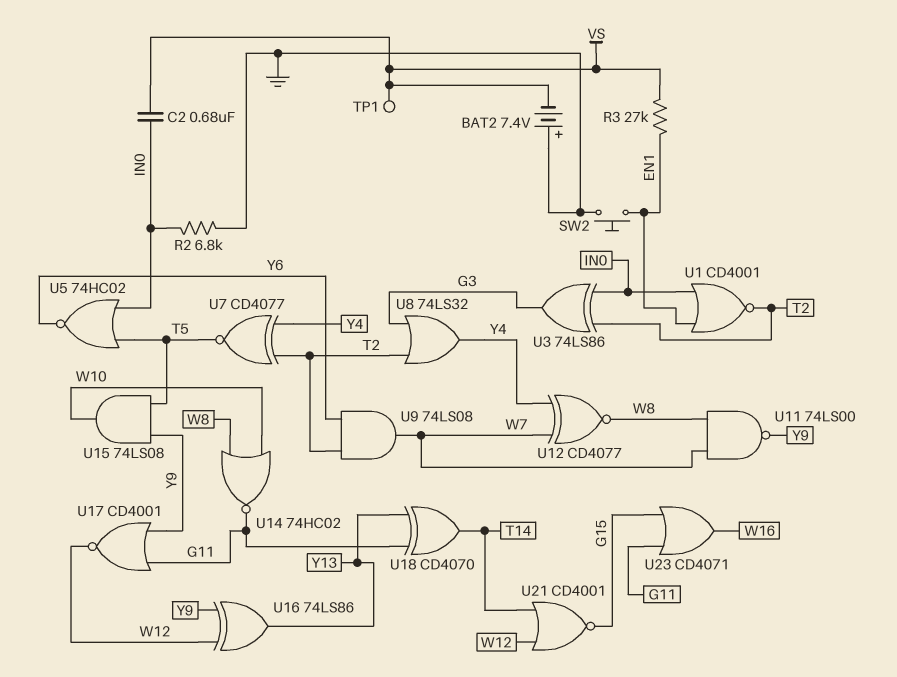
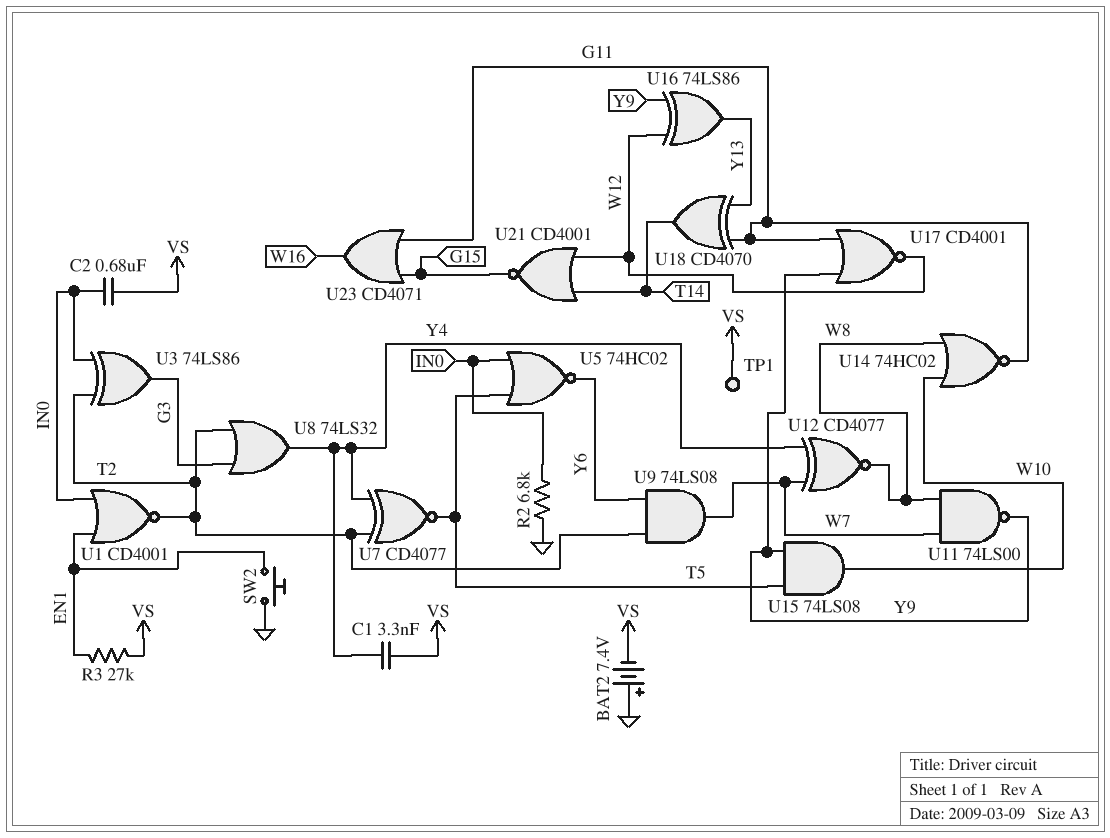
C1: none -> 3.3nF (VS, Y4)

